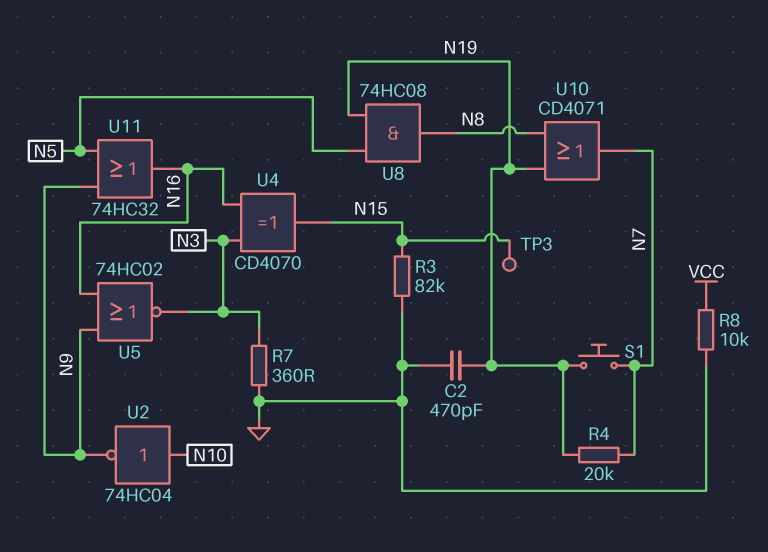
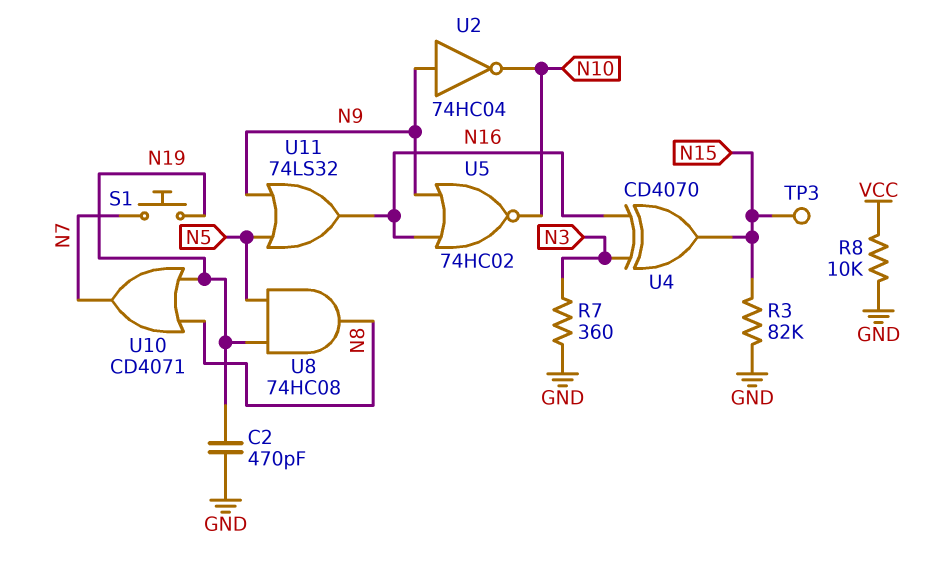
R4: 20k (N7, N19) -> none
U2: NOT 74HC04 (in N10, out N9) -> NOT 74HC04 (in N9, out N10)
U5: NOR 74HC02 (in N9, in N16, out N3) -> NOR 74HC02 (in N9, in N16, out N10)
U11: OR 74HC32 (in N5, in N9, out N16) -> OR 74LS32 (in N5, in N9, out N16)

